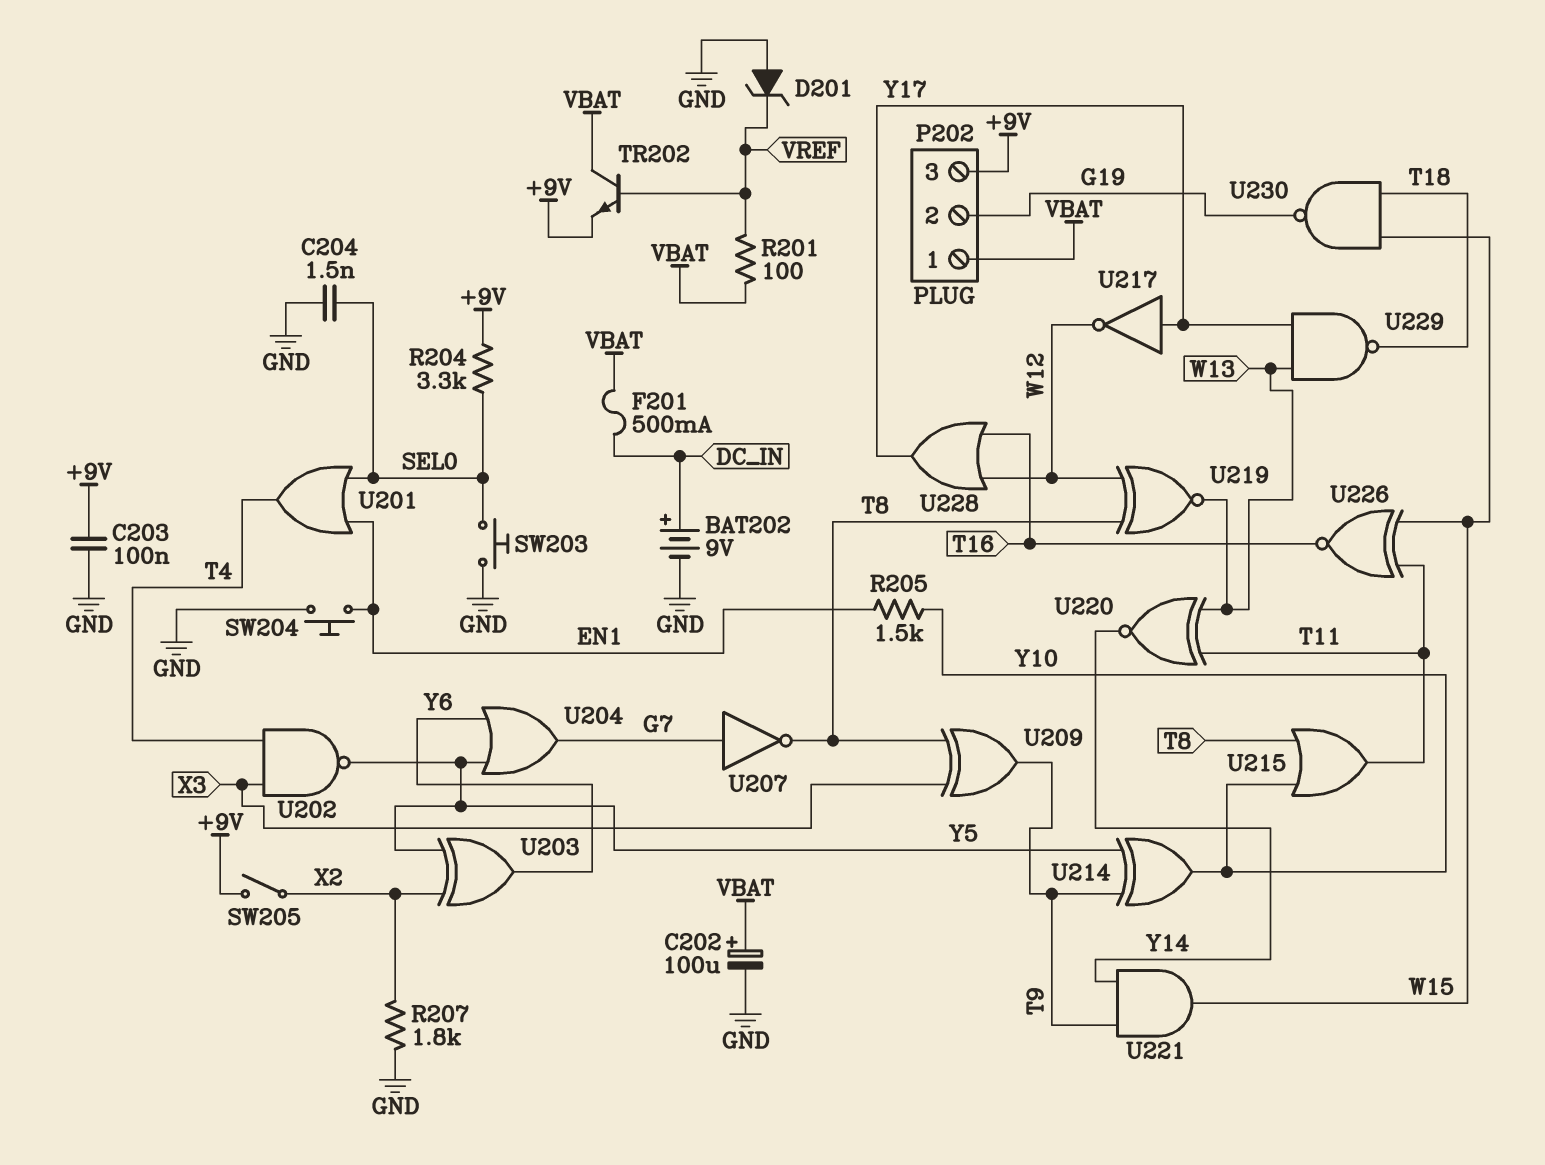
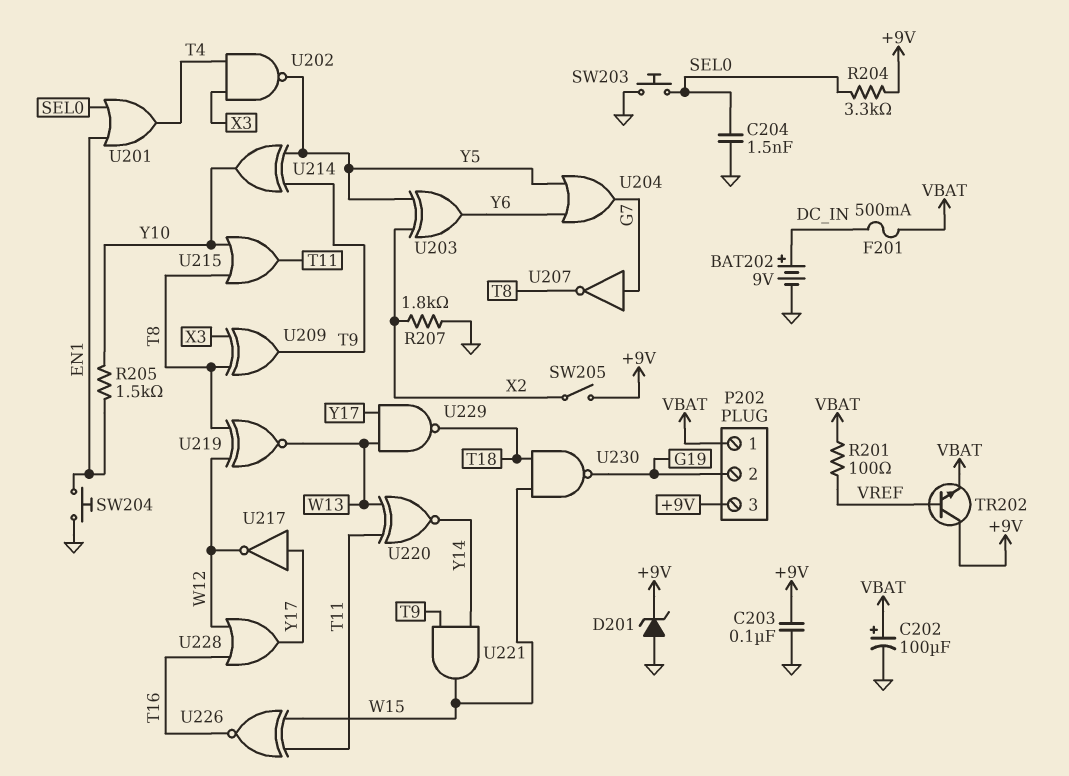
D201: zener (A GND, K VREF) -> zener (A GND, K +9V)
TR202: NPN (B VREF, C VBAT, E +9V) -> NPN (B VREF, C +9V, E VBAT)

